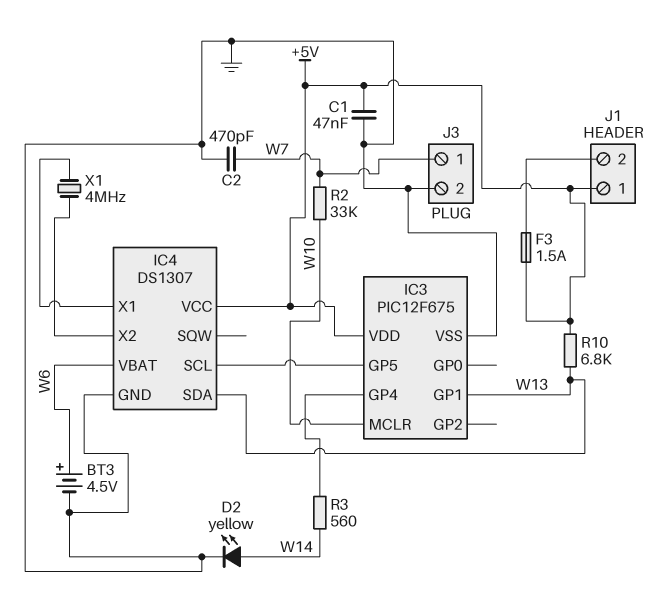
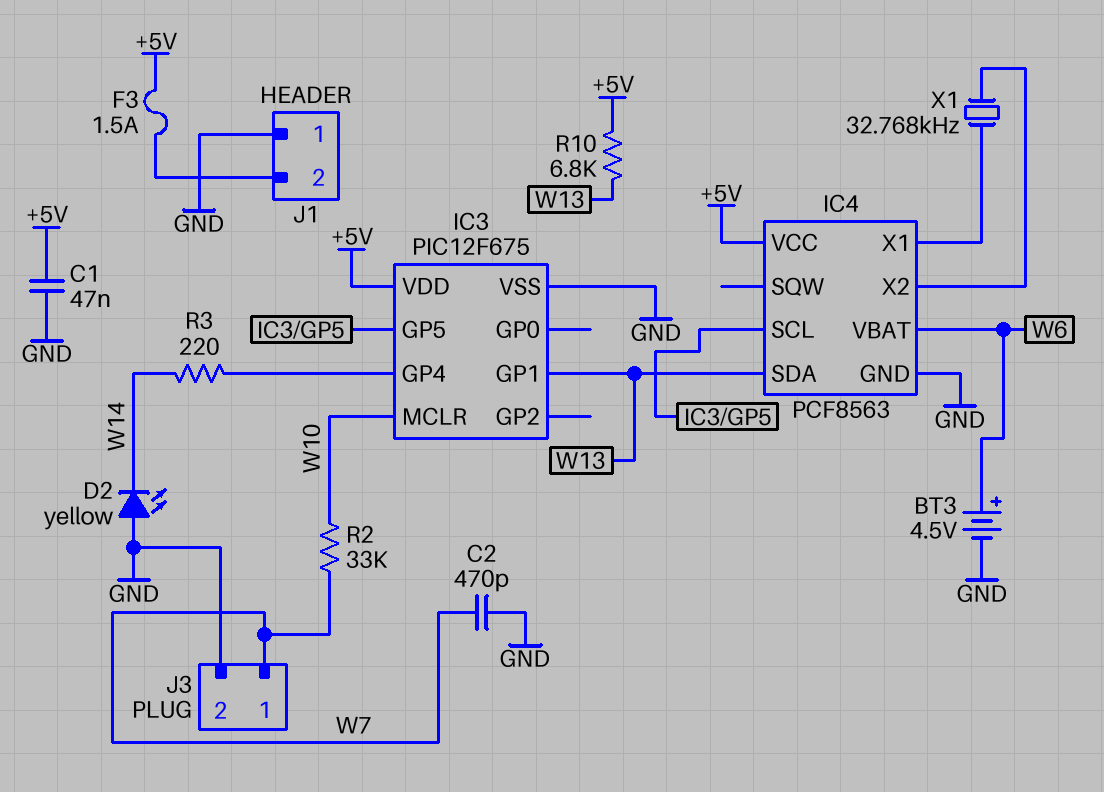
D2: LED yellow (A W14, K GND) -> LED yellow (A GND, K W14)
IC4: DS1307 -> PCF8563
J1 pin 1: +5V -> GND
R3: 560 (IC3/GP4, W14) -> 220 (IC3/GP4, W14)
X1: 4MHz (IC4/X1, IC4/X2) -> 32.768kHz (IC4/X1, IC4/X2)

